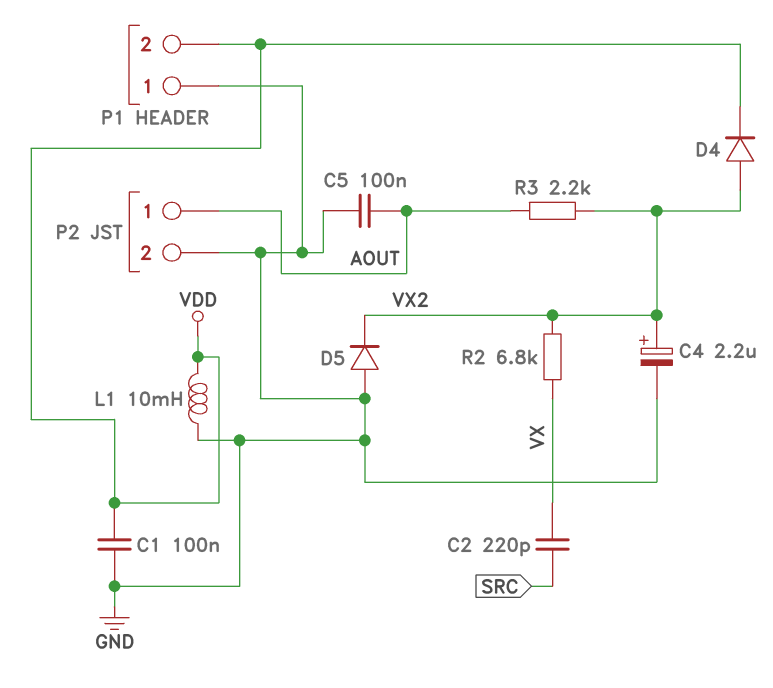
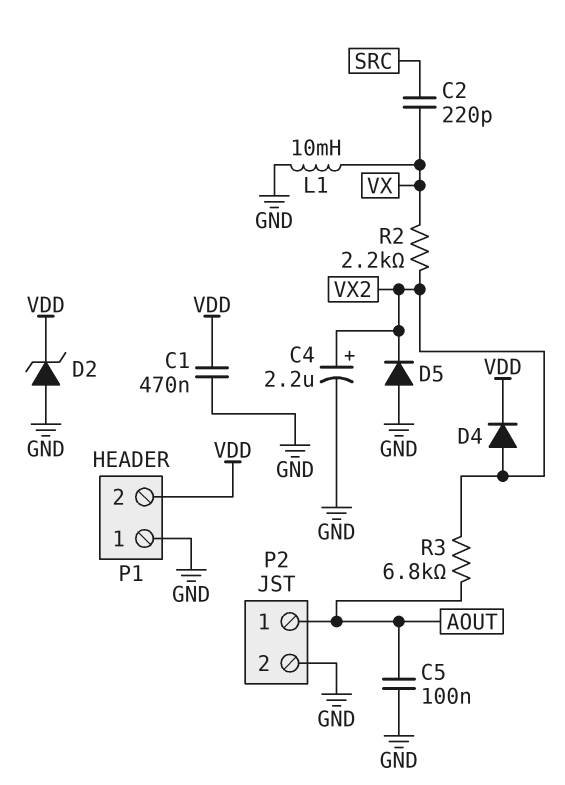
C1: 100nF (GND, VDD) -> 470nF (GND, VDD)
D2: none -> zener (A GND, K VDD)
L1: 10mH (GND, VDD) -> 10mH (GND, VX)
R2: 6.8k (VX, VX2) -> 2.2k (VX, VX2)
R3: 2.2k (AOUT, VX2) -> 6.8k (AOUT, VX2)

